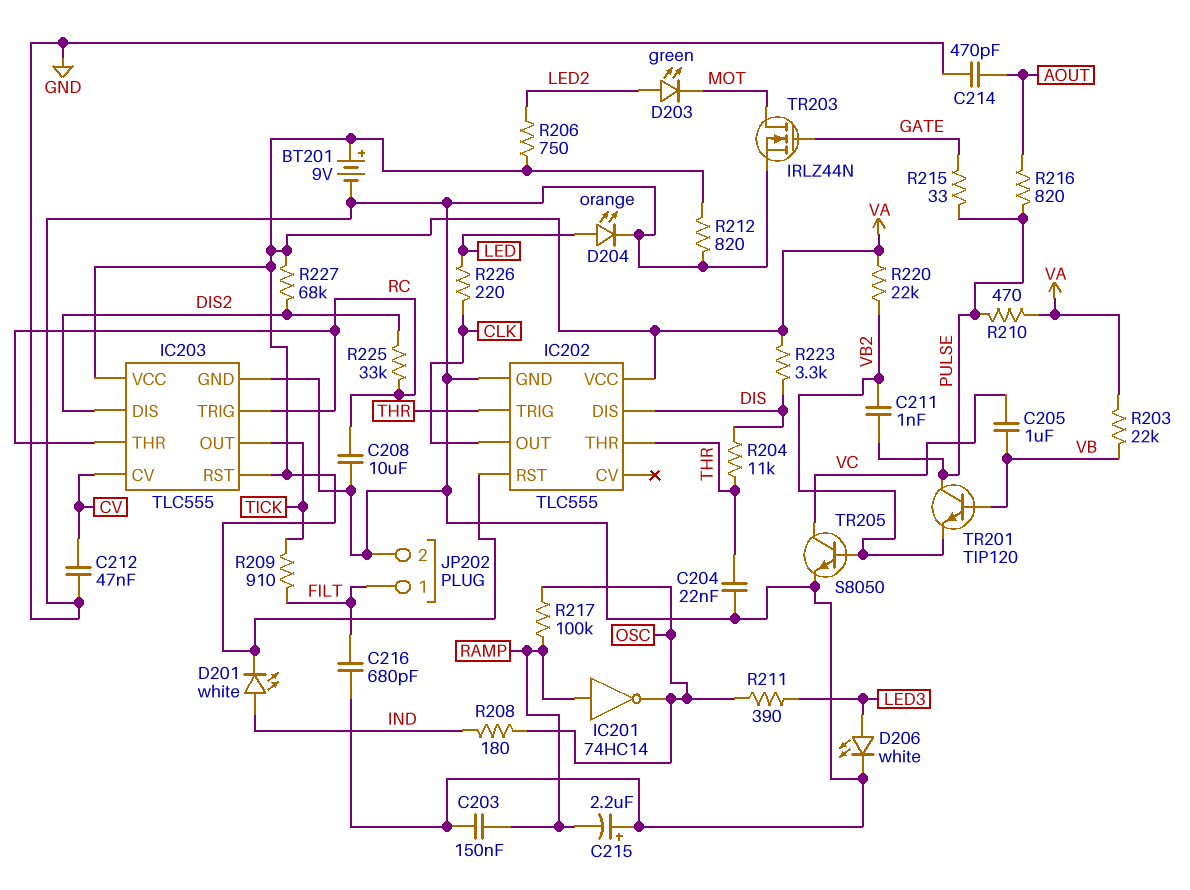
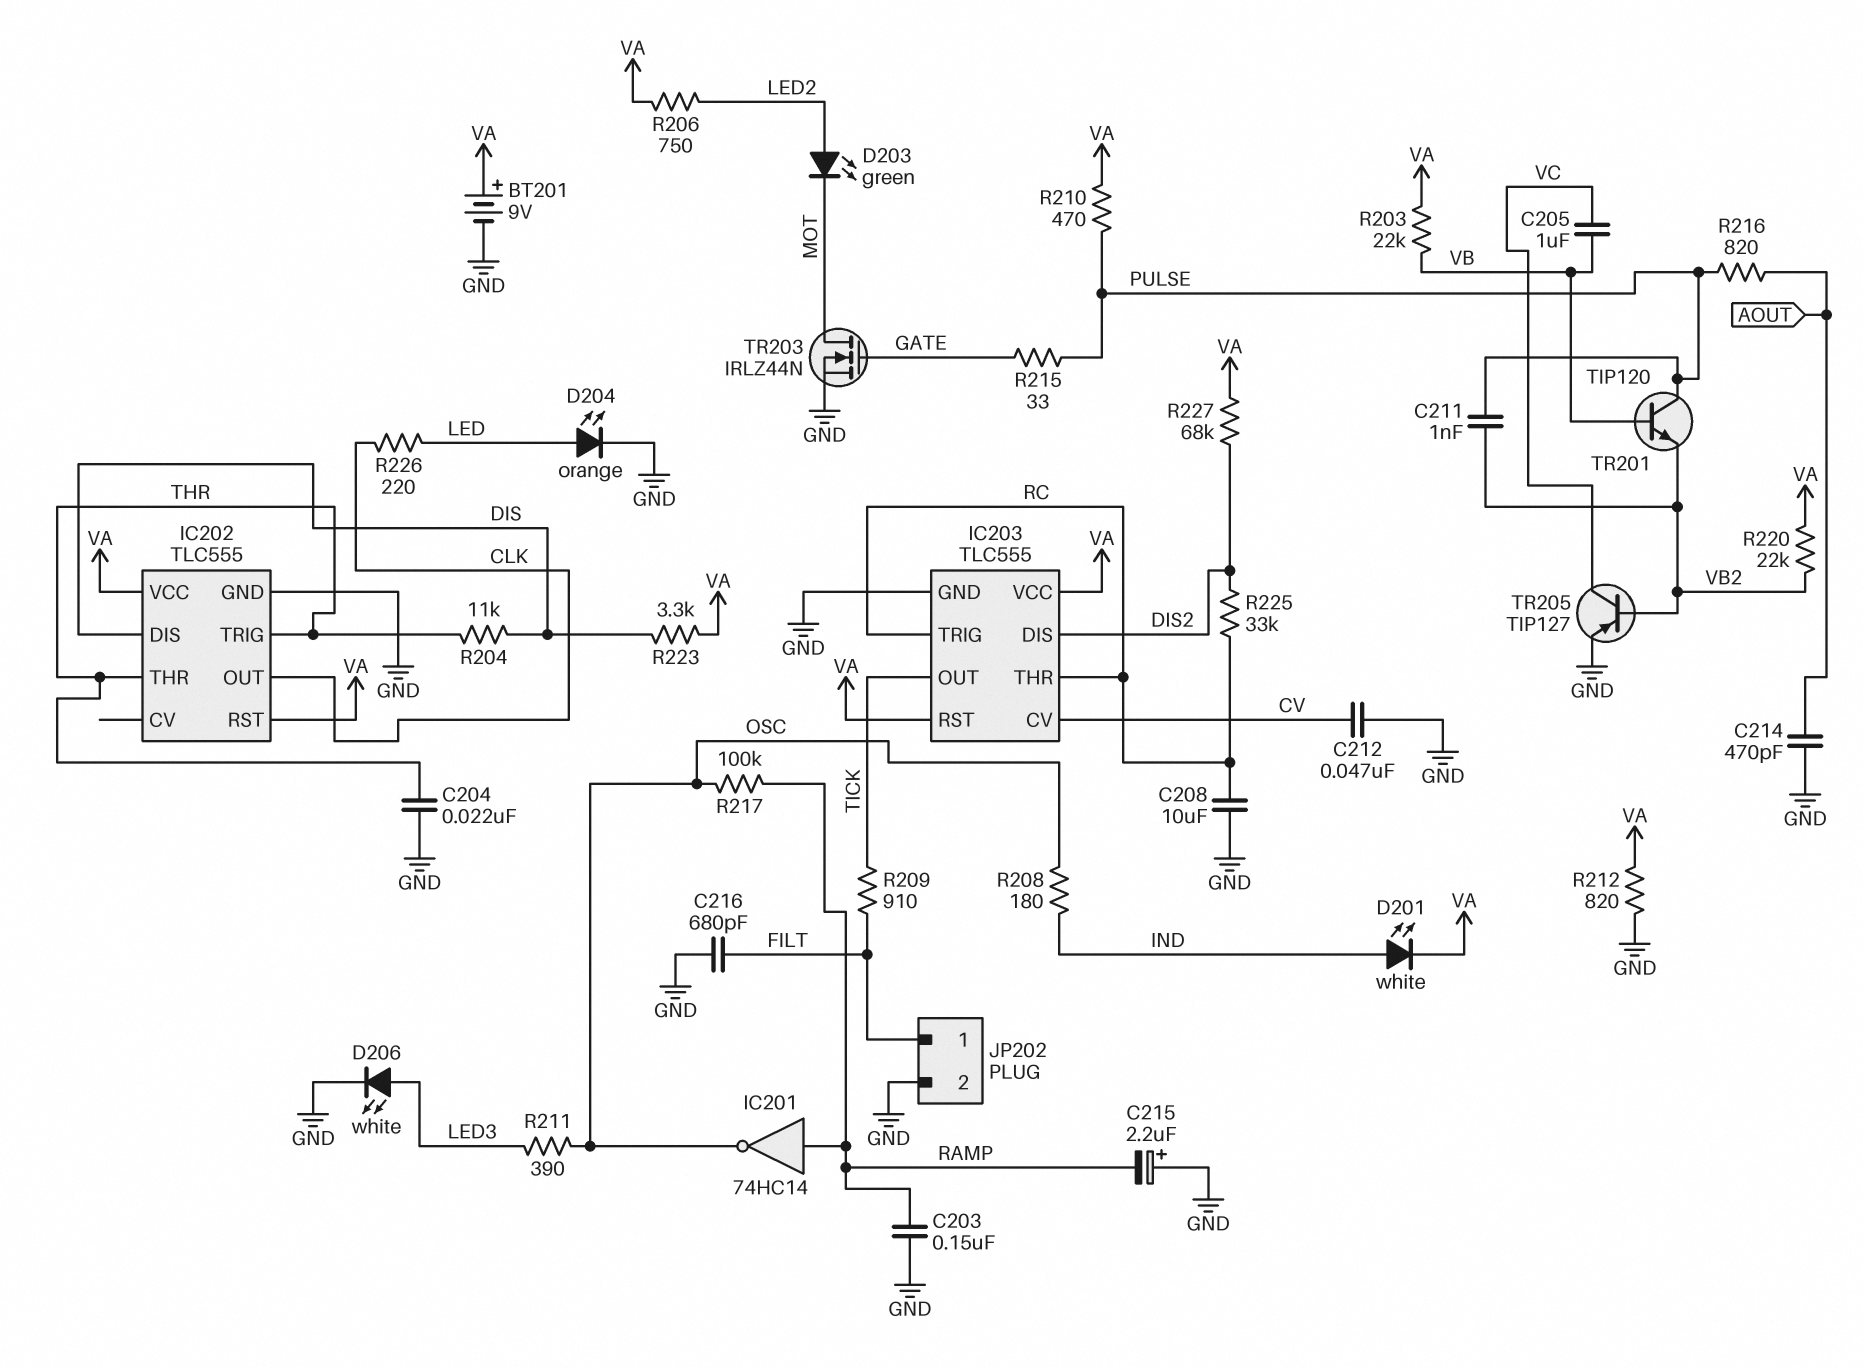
TR205: NPN S8050 (B VB2, C VC, E GND) -> PNP TIP127 (B VB2, C VC, E GND)

